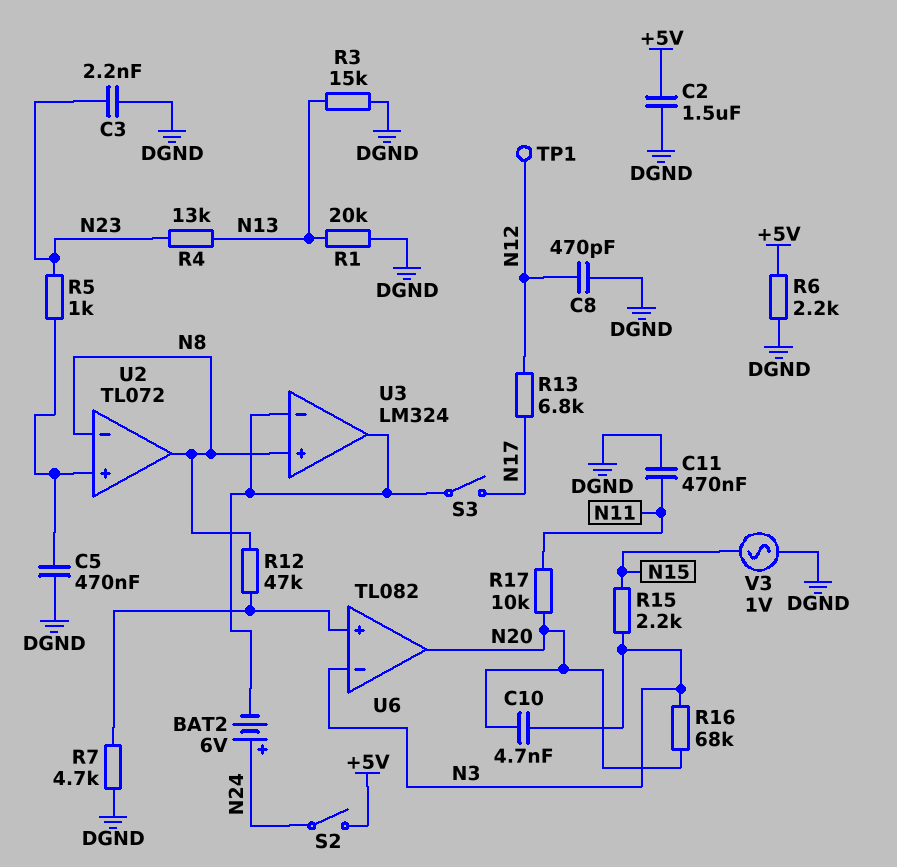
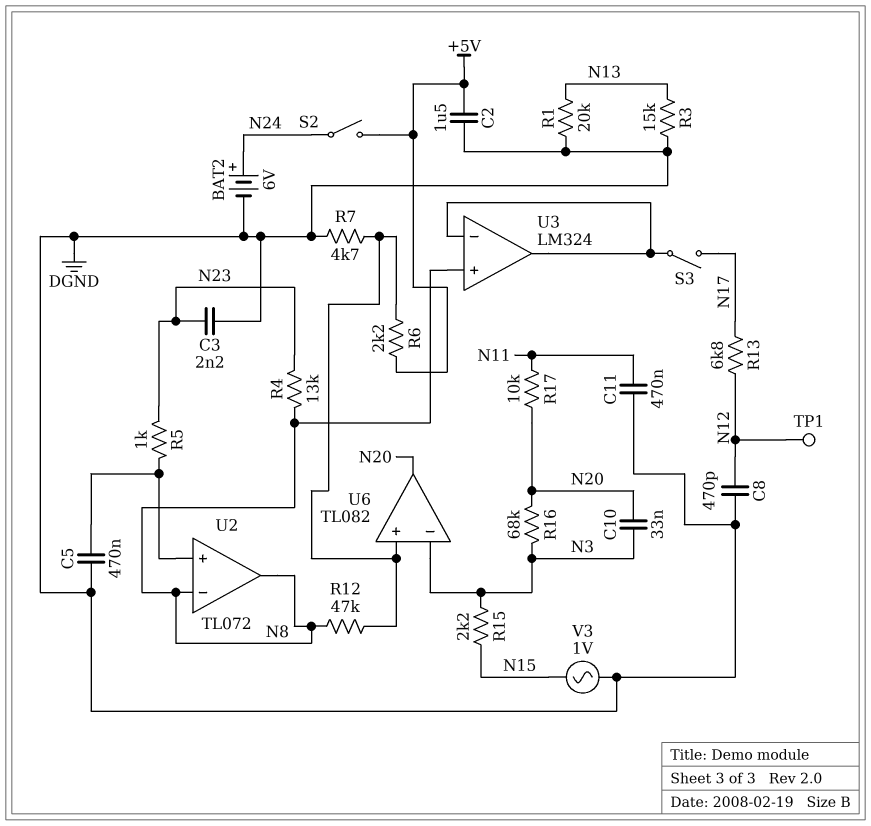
BAT2: 6V (plus N24, minus U3/in-) -> 6V (plus N24, minus DGND)
C10: 4.7nF (N3, N20) -> 33nF (N3, N20)
R4: 13k (N13, N23) -> 13k (N8, N23)
R6: 2.2k (+5V, DGND) -> 2.2k (+5V, U6/in+)

